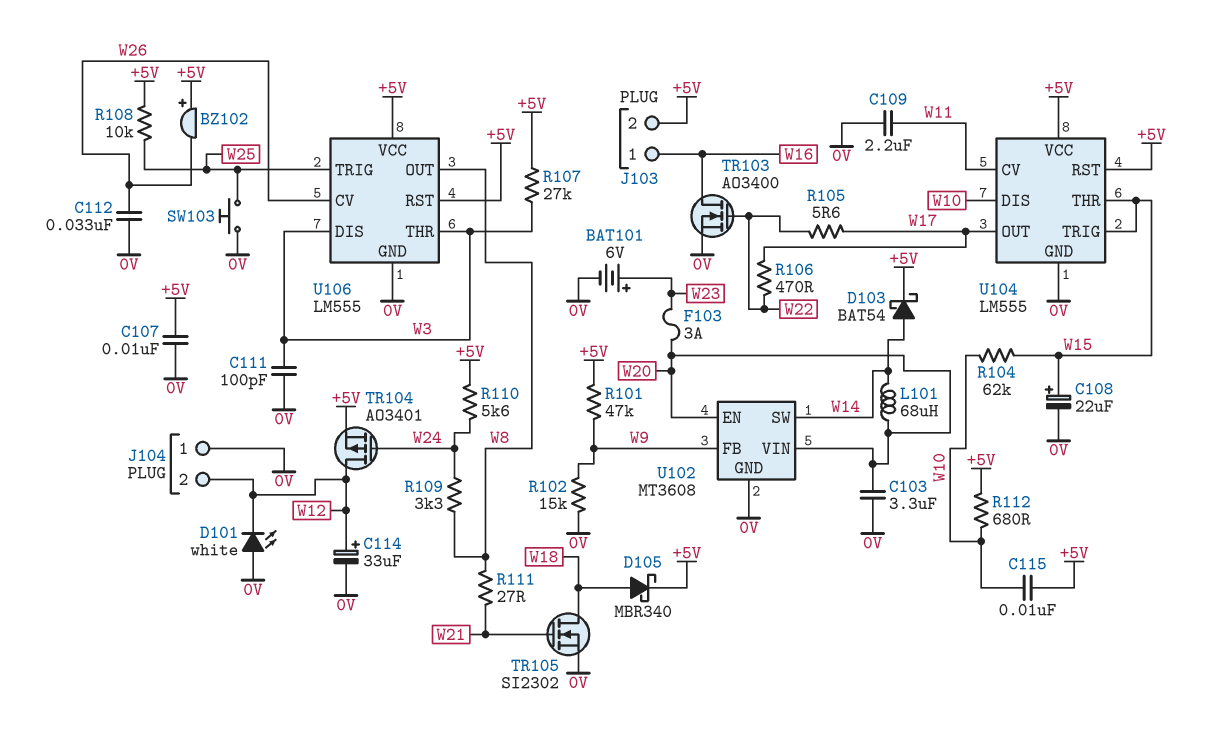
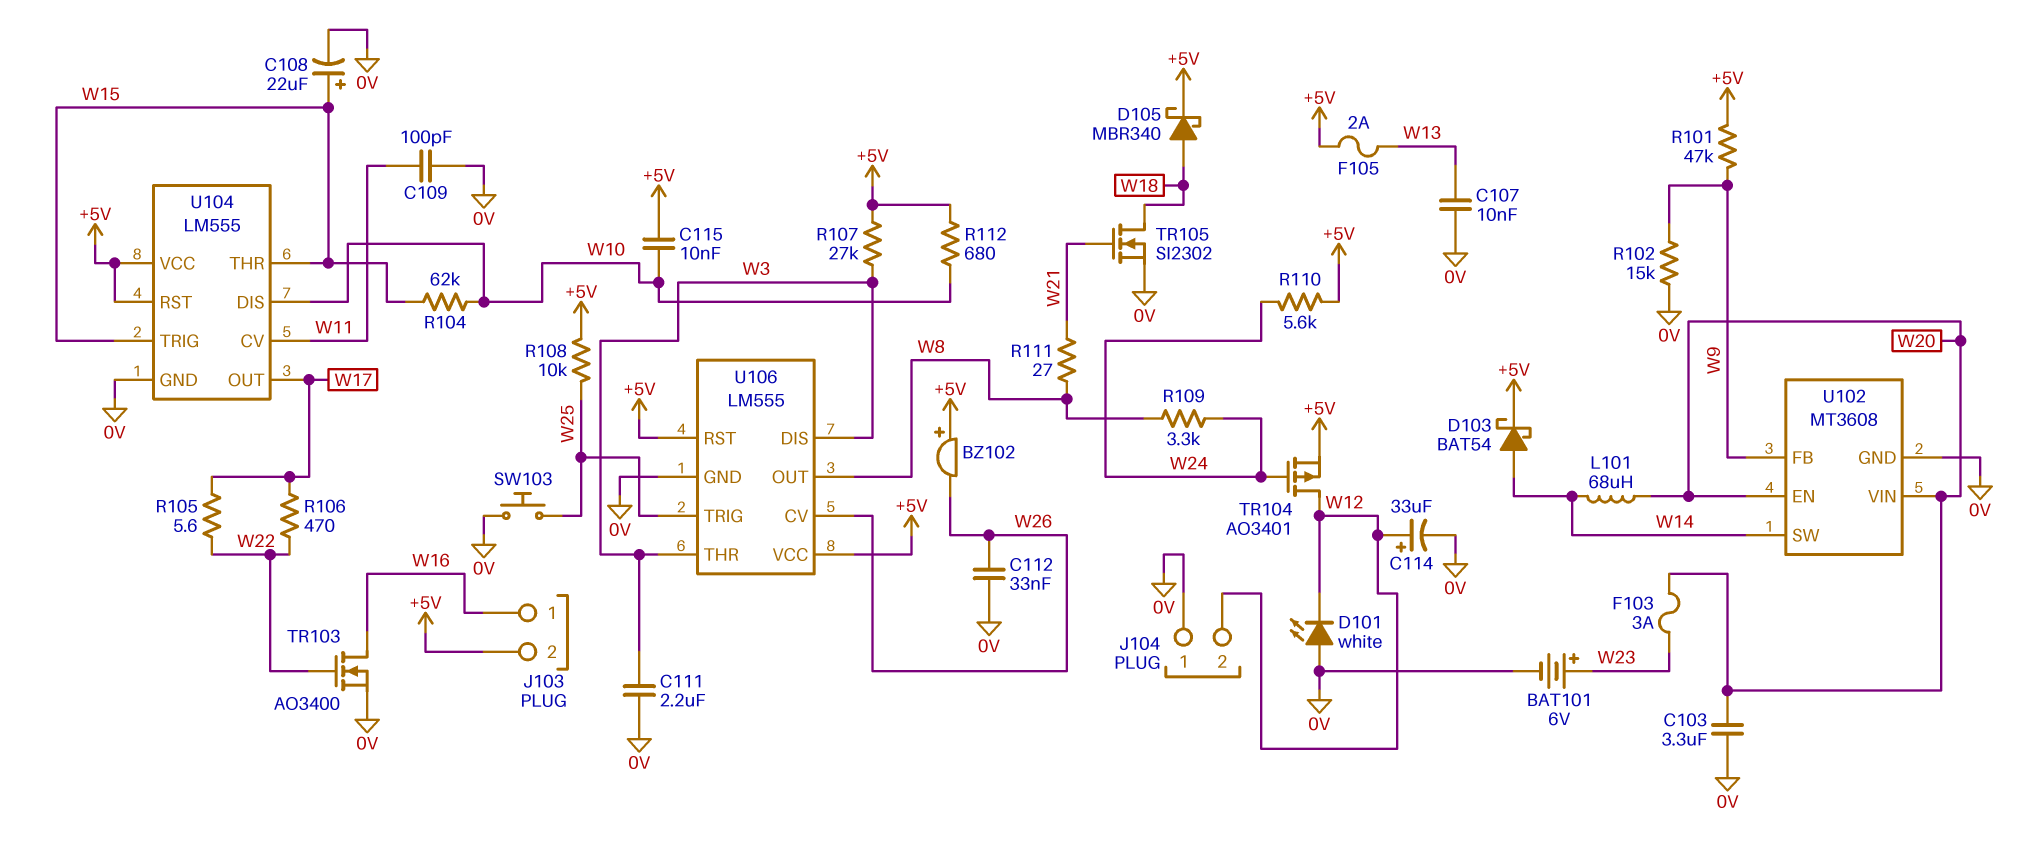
C107: 10nF (+5V, 0V) -> 10nF (0V, W13)
C109: 2.2uF (0V, W11) -> 100pF (0V, W11)
C111: 100pF (0V, W3) -> 2.2uF (0V, W3)
F105: none -> 2A (+5V, W13)

